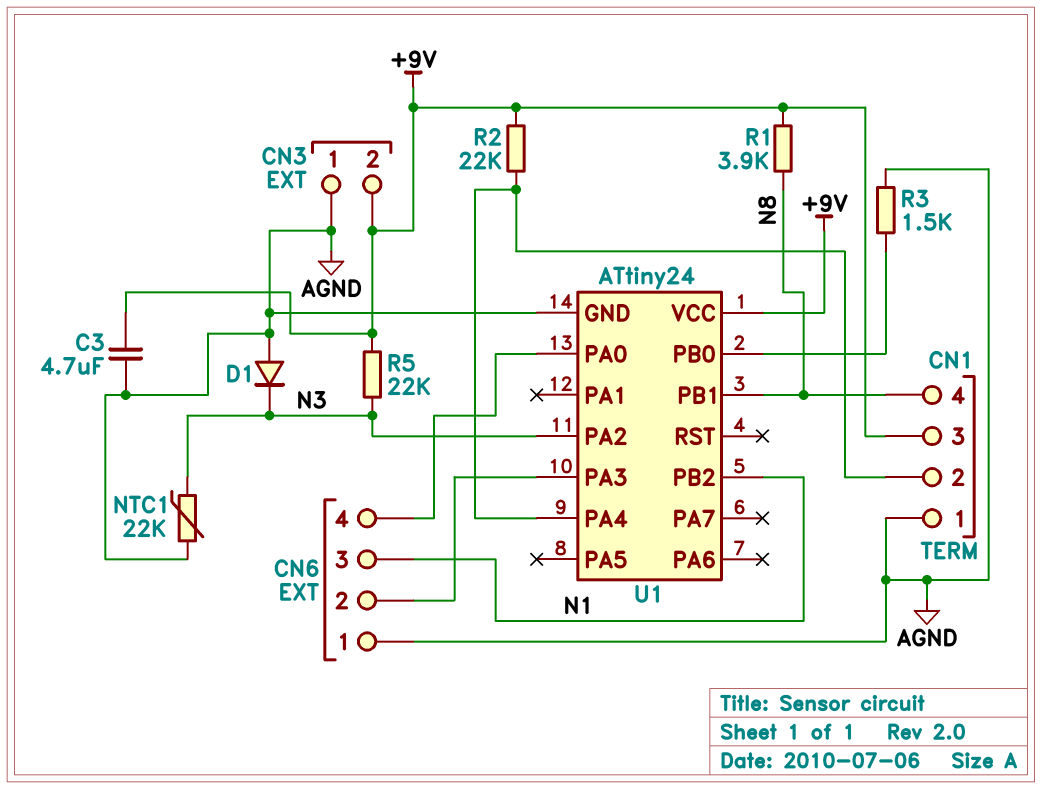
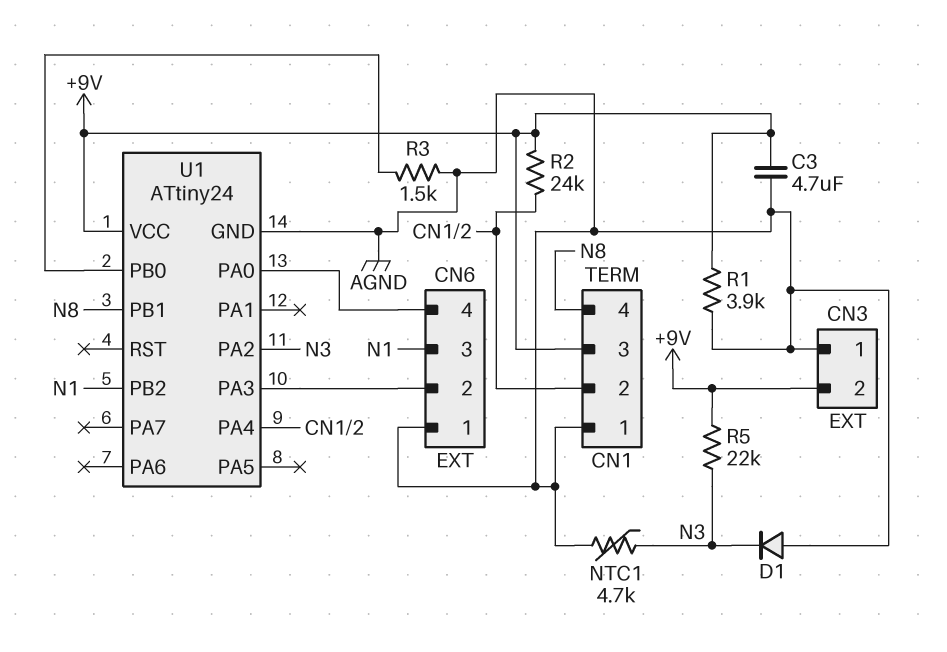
NTC1: 22k (AGND, N3) -> 4.7k (AGND, N3)
R1: 3.9k (+9V, N8) -> 3.9k (+9V, AGND)
R2: 22k (+9V, CN1/2) -> 24k (+9V, CN1/2)

